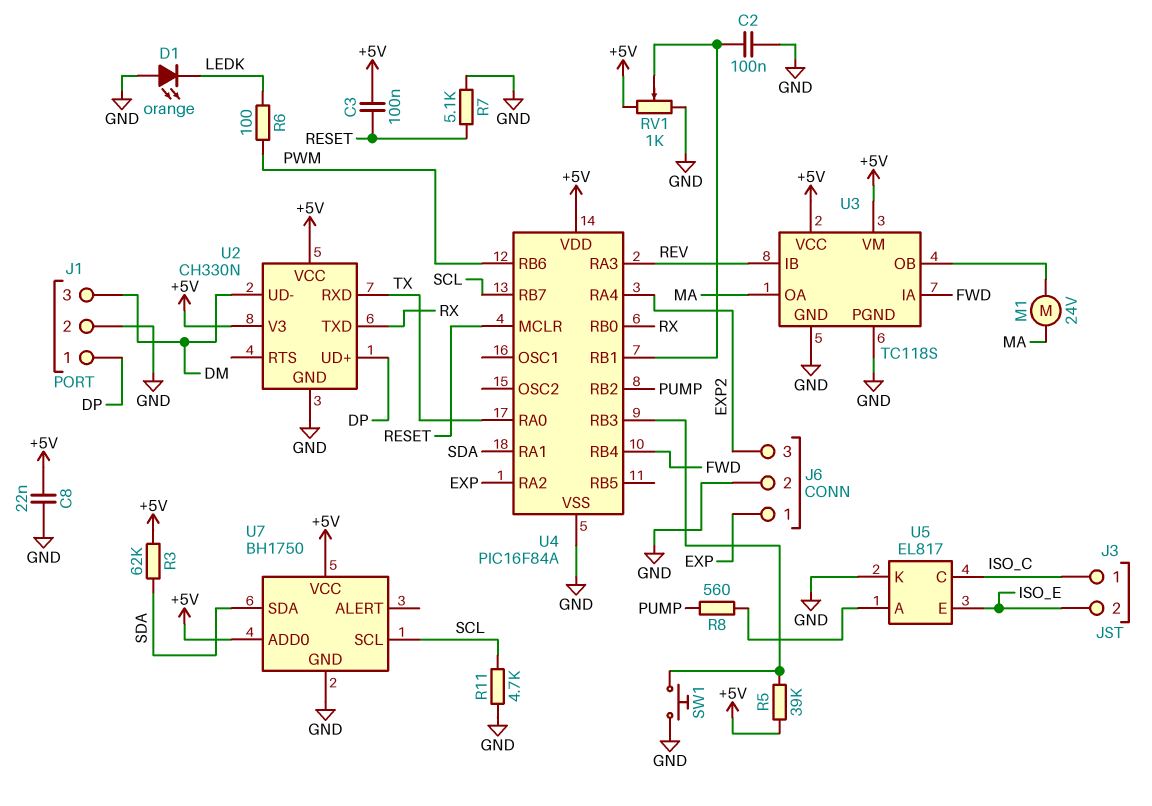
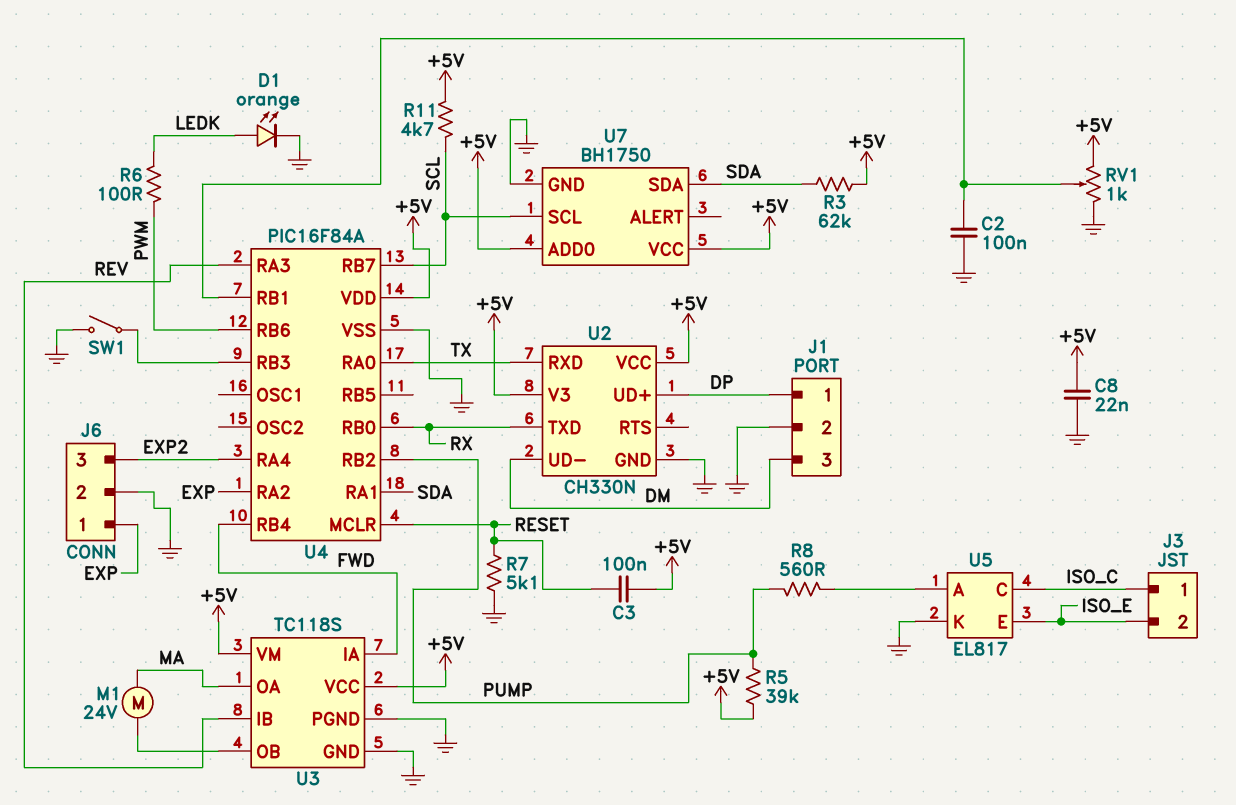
D1: LED orange (A GND, K LEDK) -> LED orange (A LEDK, K GND)
R5: 39k (+5V, U4/RB3) -> 39k (+5V, PUMP)
R11: 4.7k (GND, SCL) -> 4.7k (+5V, SCL)
SW1: button (GND, U4/RB3) -> switch (GND, U4/RB3)

